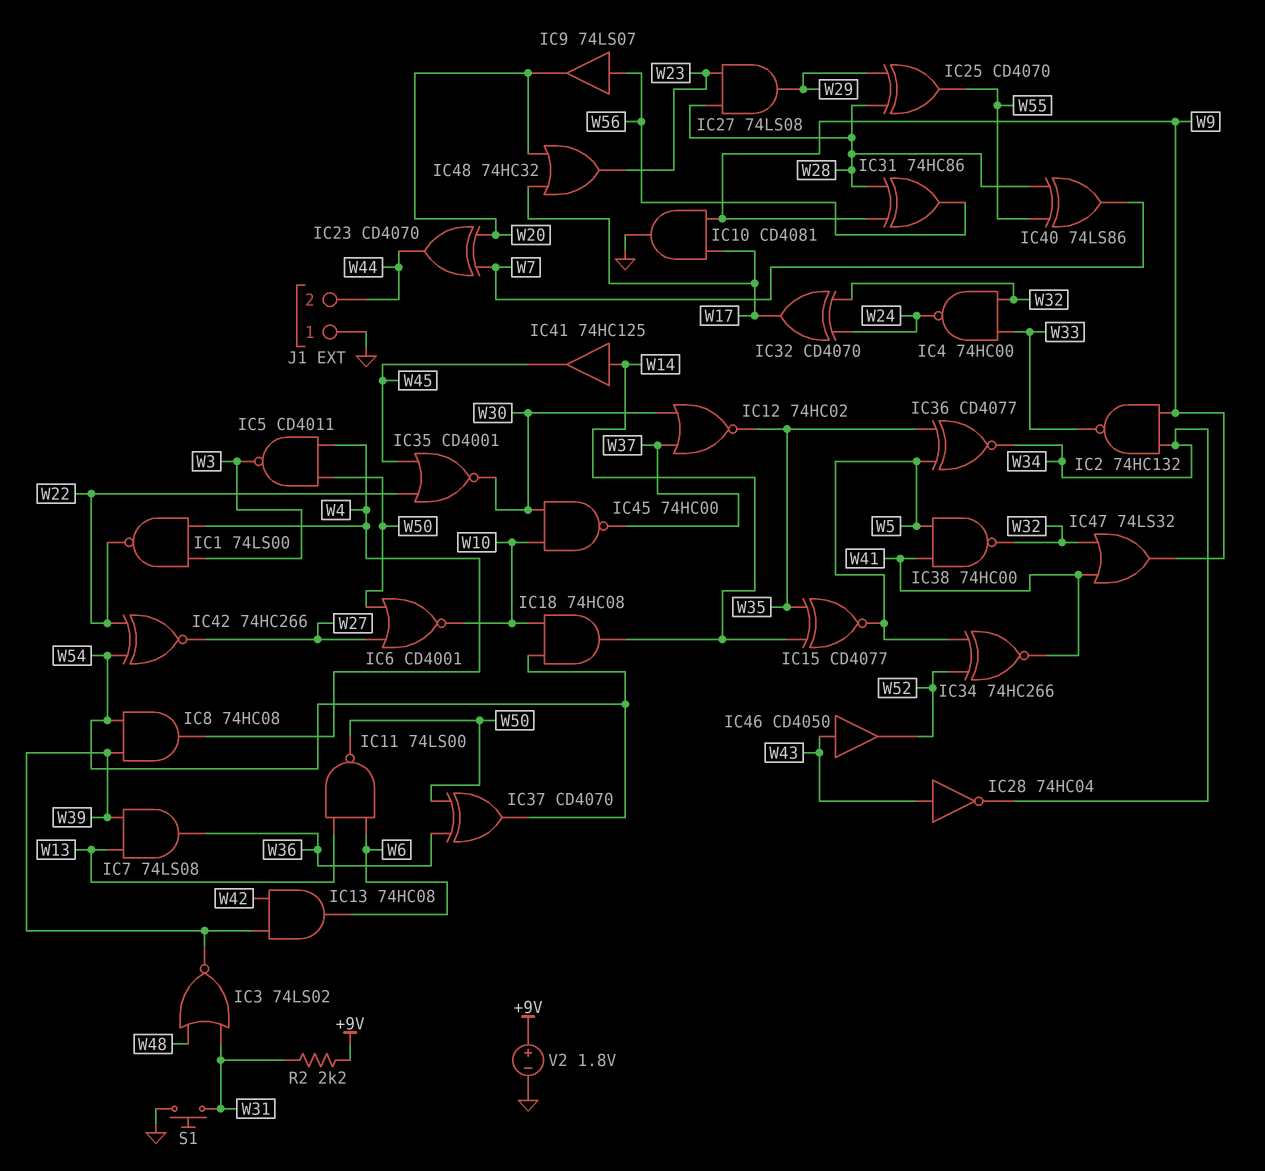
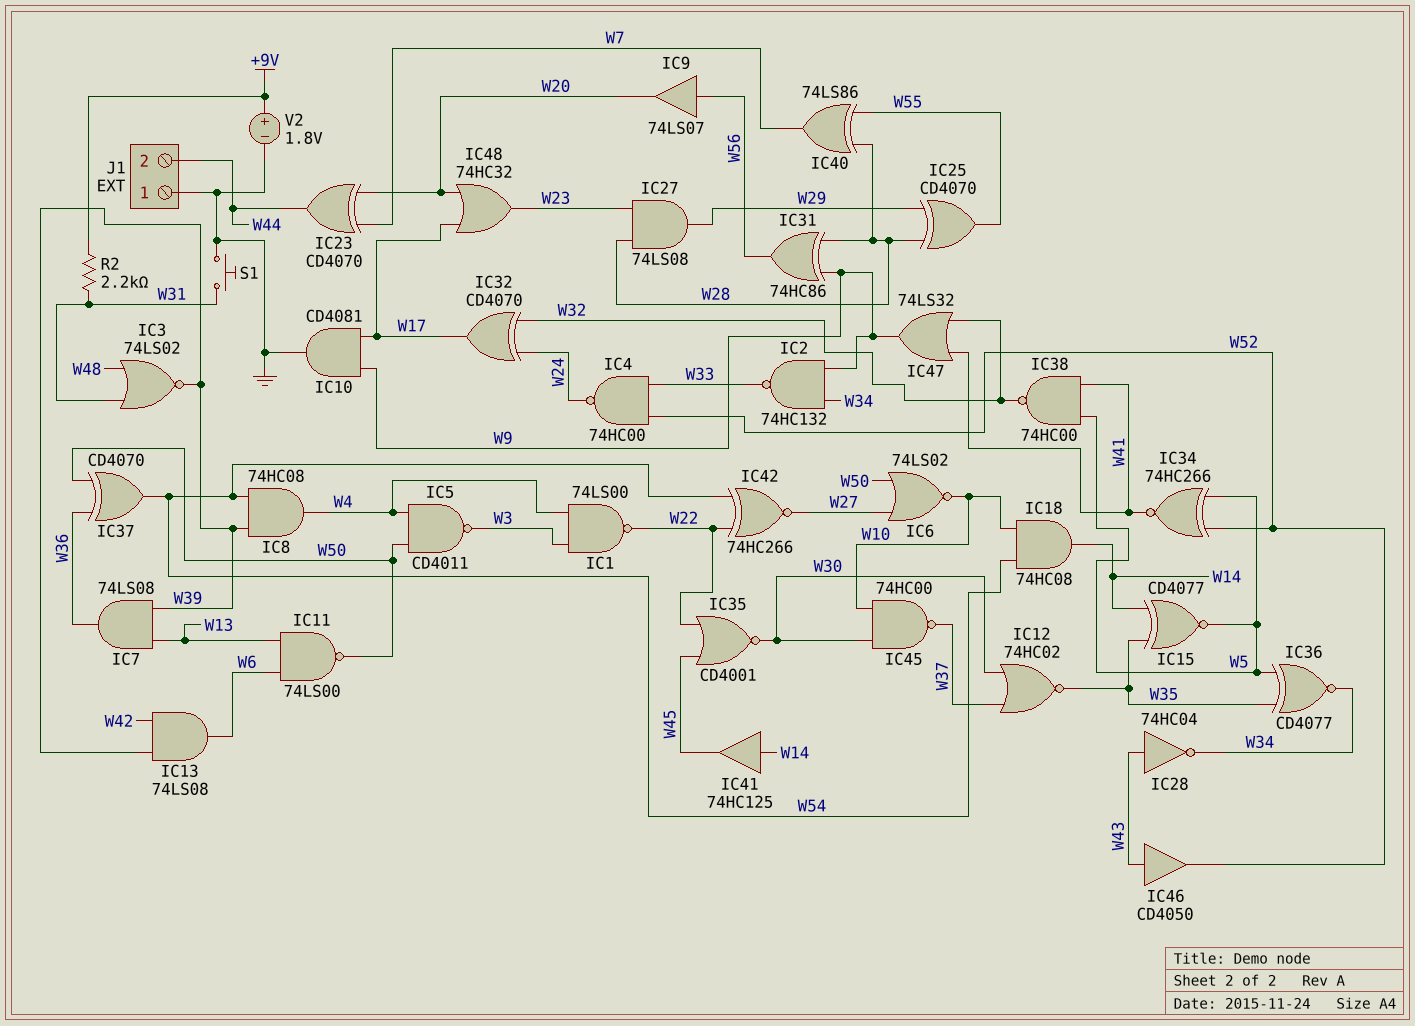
IC4: NAND 74HC00 (in W32, in W33, out W24) -> NAND 74HC00 (in W33, in W52, out W24)
IC6: NOR CD4001 (in W27, in W50, out W10) -> NOR 74LS02 (in W27, in W50, out W10)
IC13: AND 74HC08 (in W39, in W42, out W6) -> AND 74LS08 (in W39, in W42, out W6)

